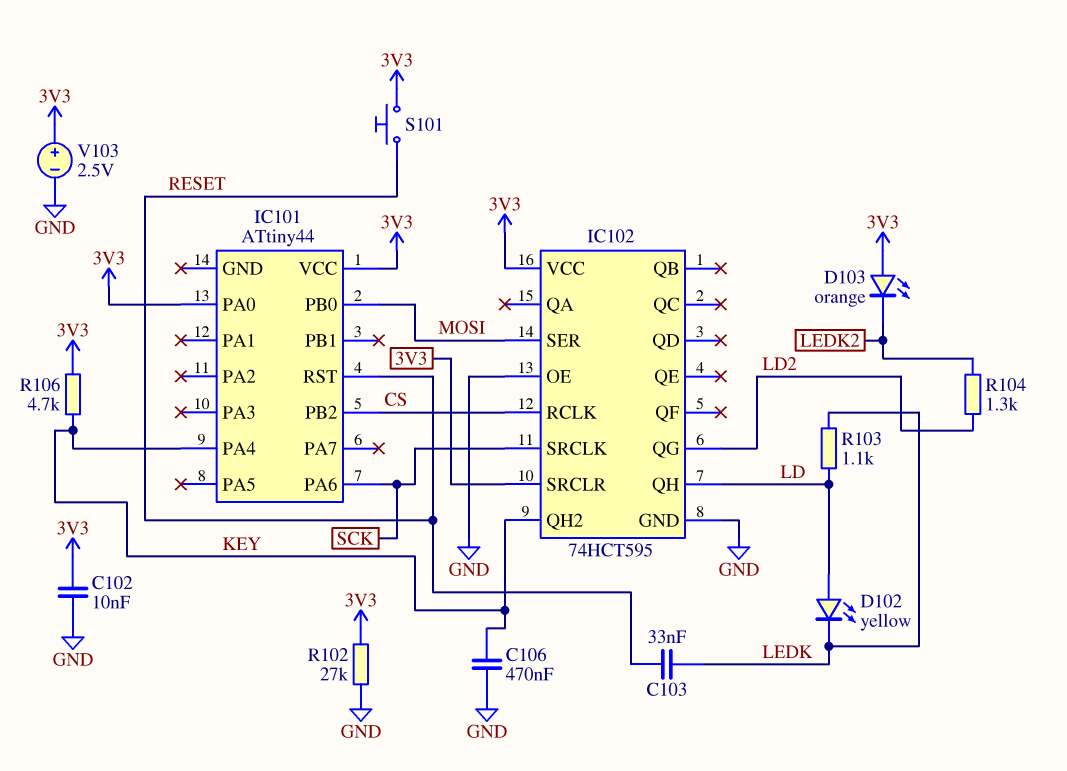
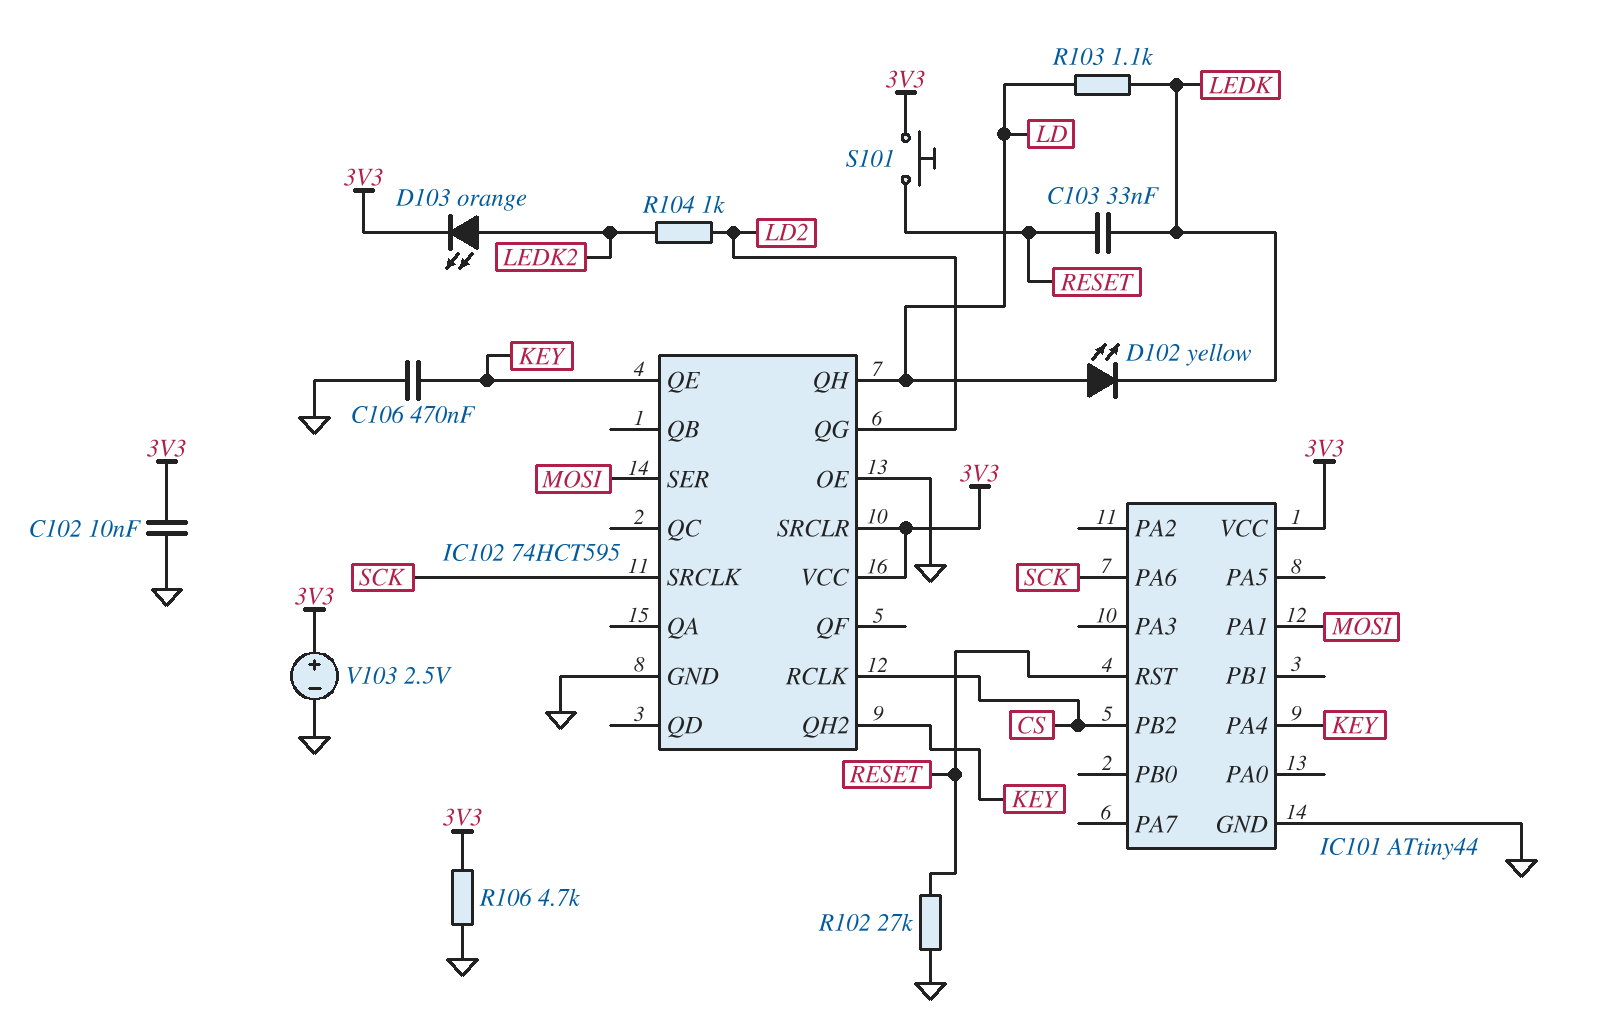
D103: LED orange (A 3V3, K LEDK2) -> LED orange (A LEDK2, K 3V3)
IC101 pin GND: none -> GND
IC101 pin PA0: 3V3 -> none
IC101 pin PA1: none -> MOSI
IC101 pin PB0: MOSI -> none
IC102 pin QE: none -> KEY
R102: 27k (3V3, GND) -> 27k (GND, RESET)
R104: 1.3k (LD2, LEDK2) -> 1k (LD2, LEDK2)
R106: 4.7k (3V3, KEY) -> 4.7k (3V3, GND)

